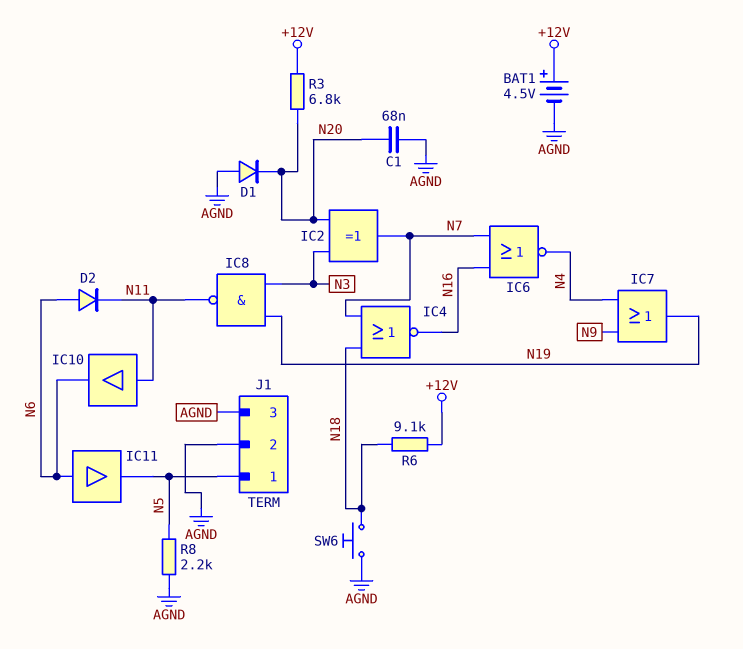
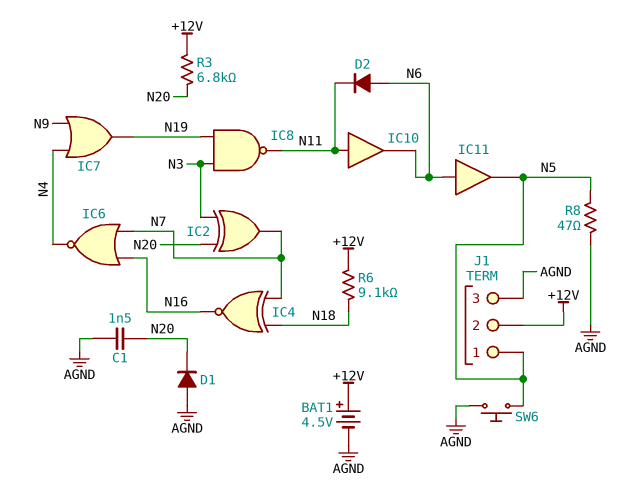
C1: 68nF (AGND, N20) -> 1.5nF (AGND, N20)
IC4: NOR (in N7, in N18, out N16) -> XNOR (in N7, in N18, out N16)
J1 pin 2: AGND -> +12V
R8: 2.2k (AGND, N5) -> 47 (AGND, N5)
SW6: button (AGND, N18) -> button (AGND, N5)

